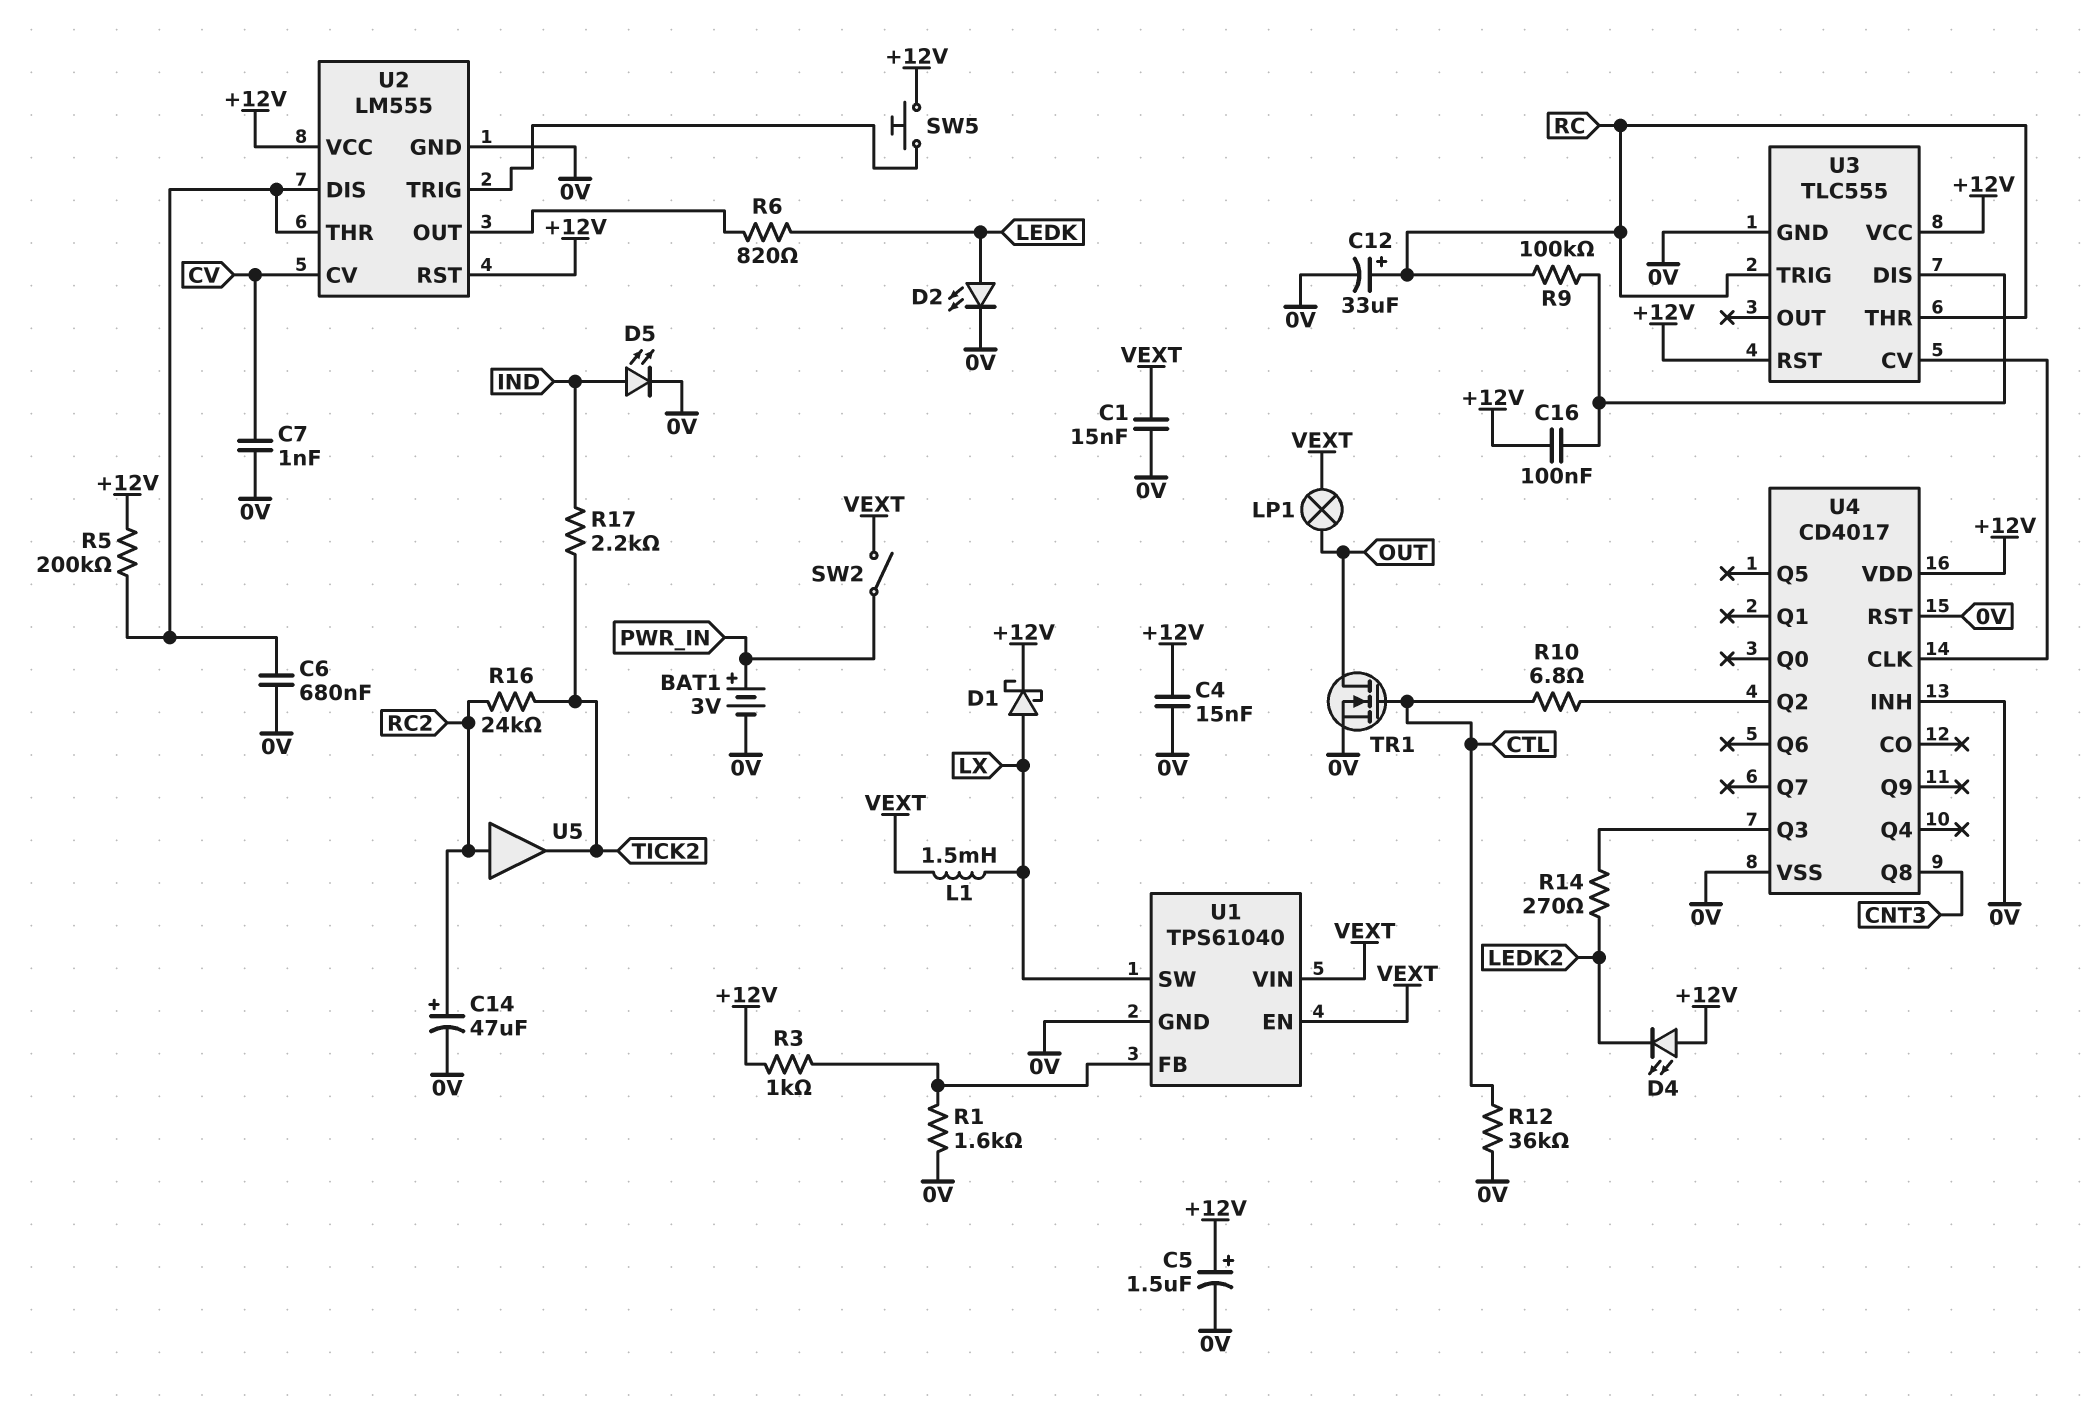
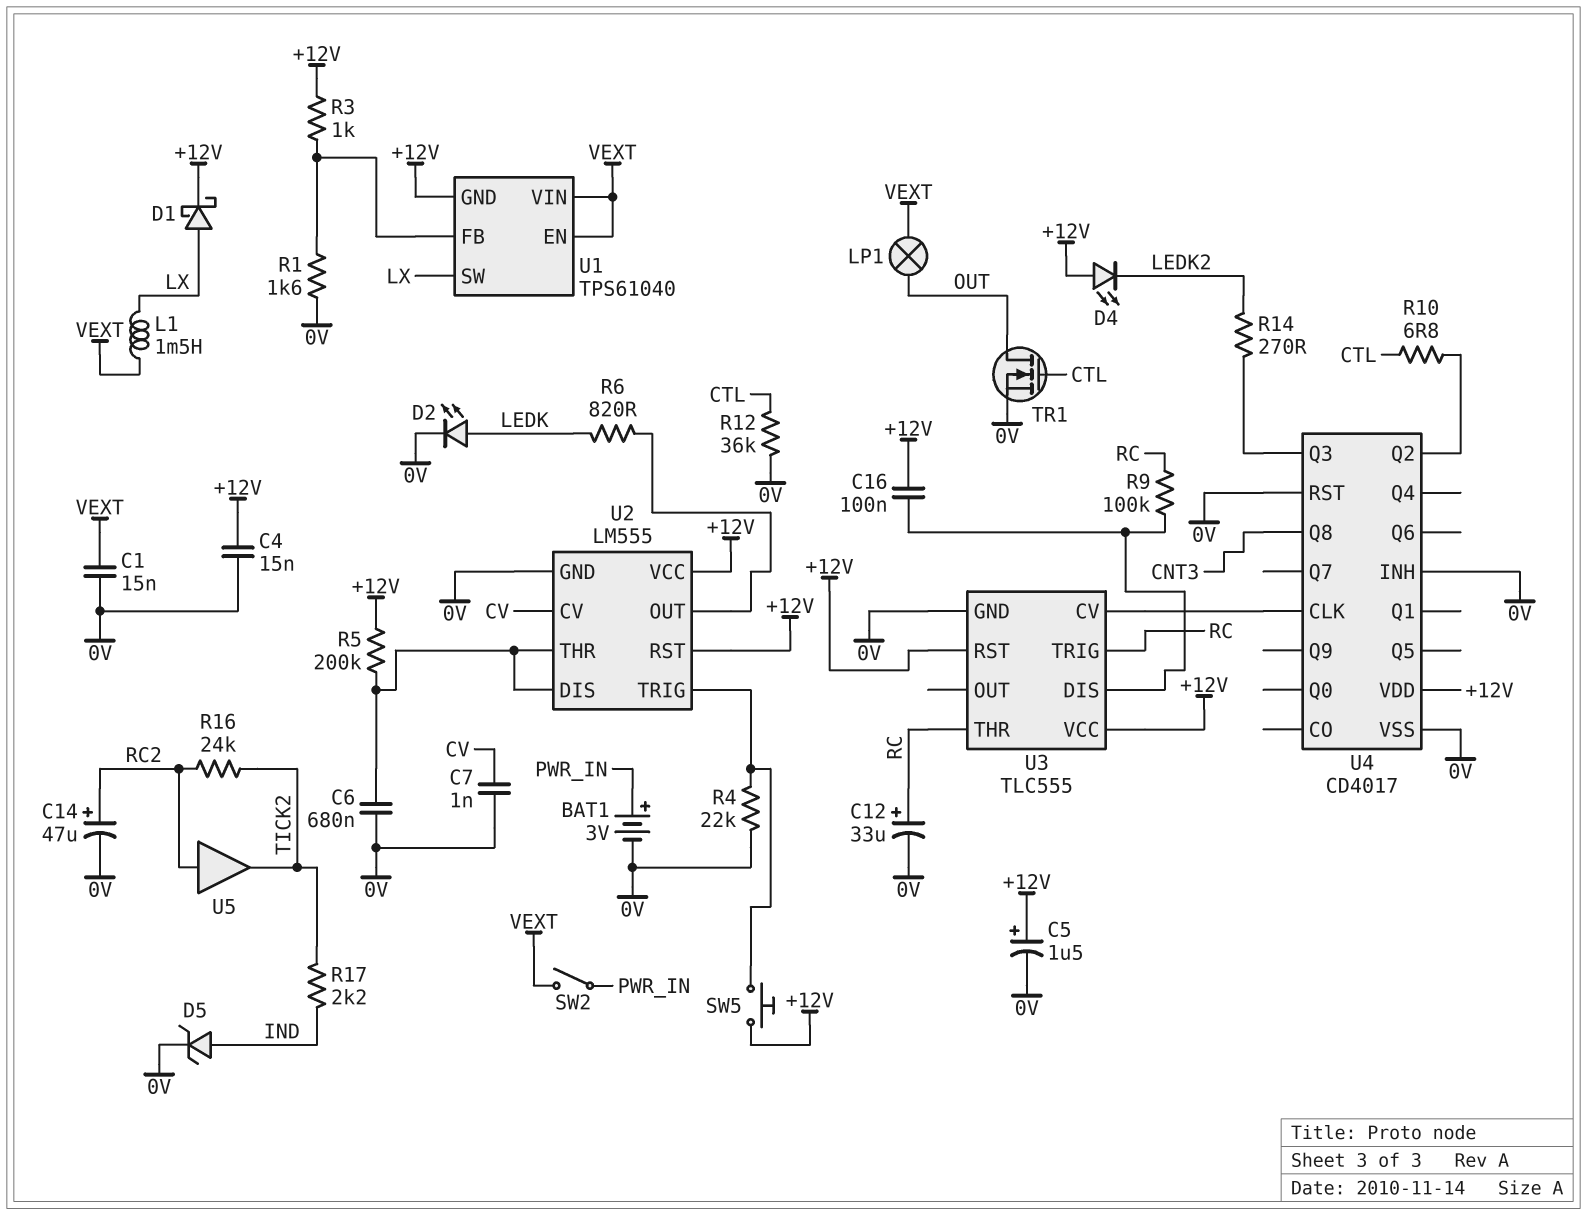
D5: LED (A IND, K 0V) -> zener (A IND, K 0V)
R4: none -> 22k (0V, U2/TRIG)
U1 pin GND: 0V -> +12V

